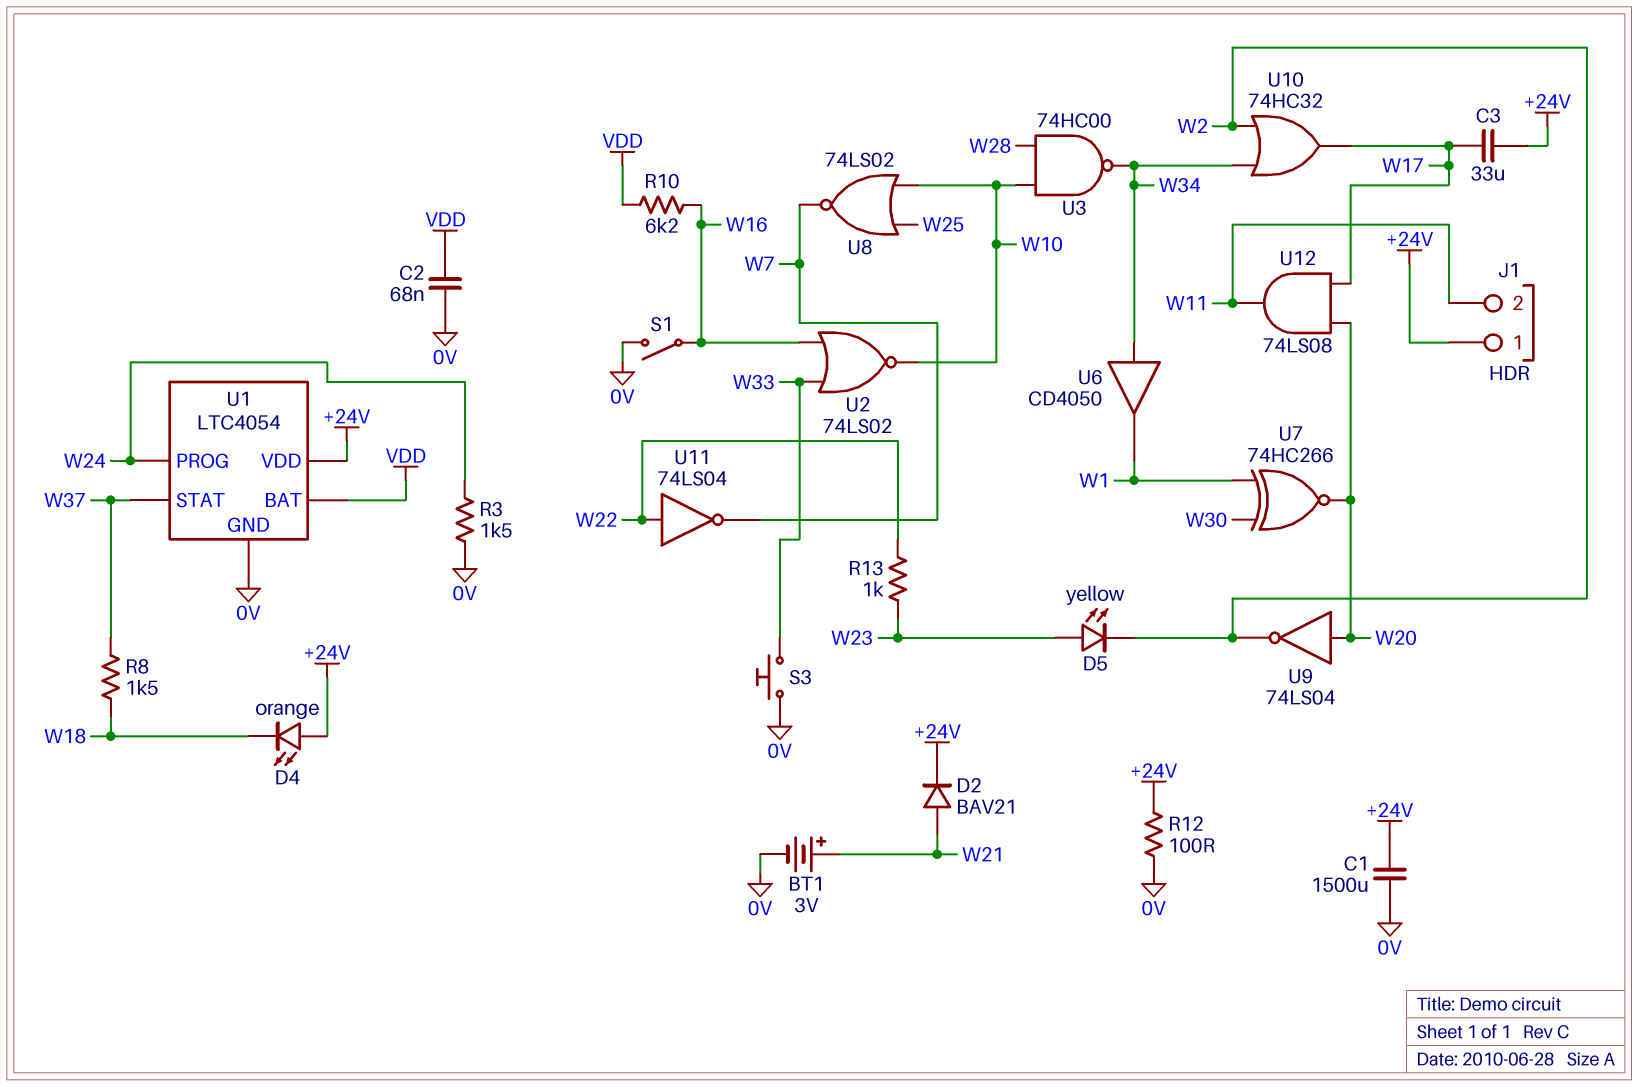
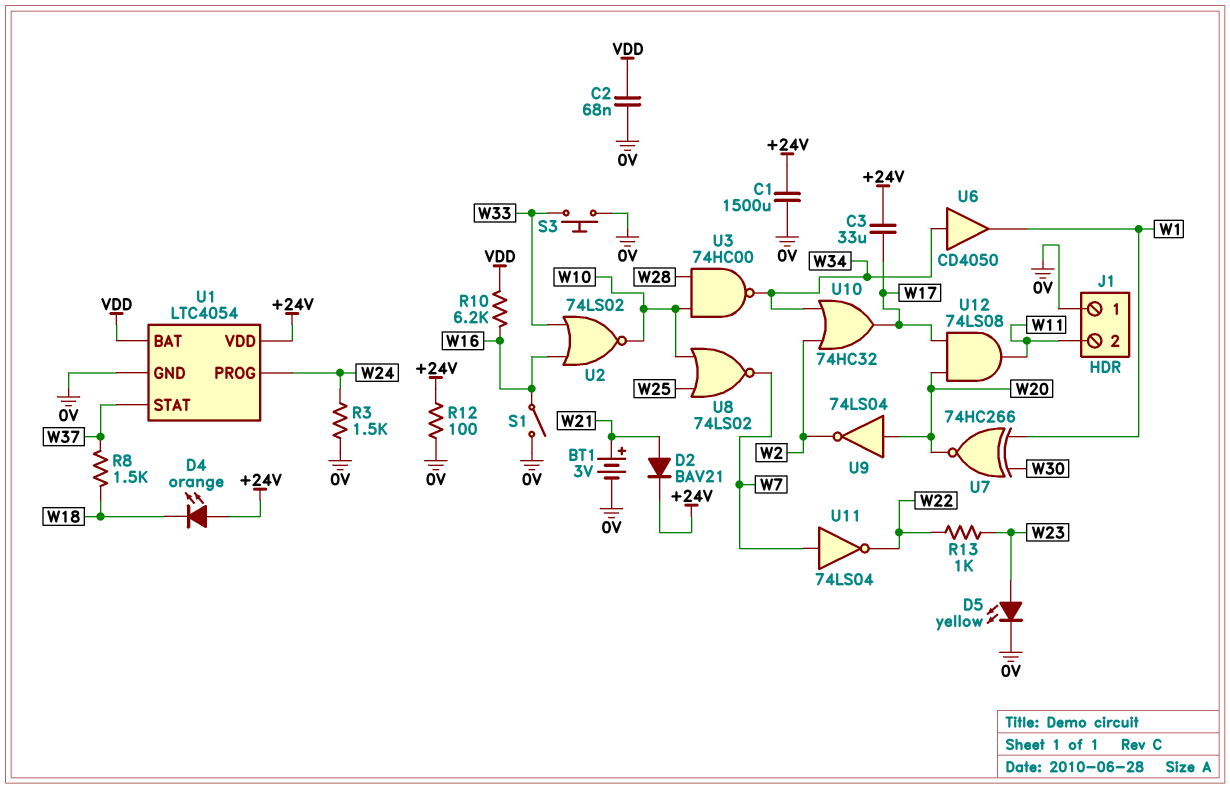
D5: LED yellow (A W23, K W2) -> LED yellow (A W23, K 0V)
J1 pin 1: +24V -> 0V
U11: NOT 74LS04 (in W22, out W7) -> NOT 74LS04 (in W7, out W22)

